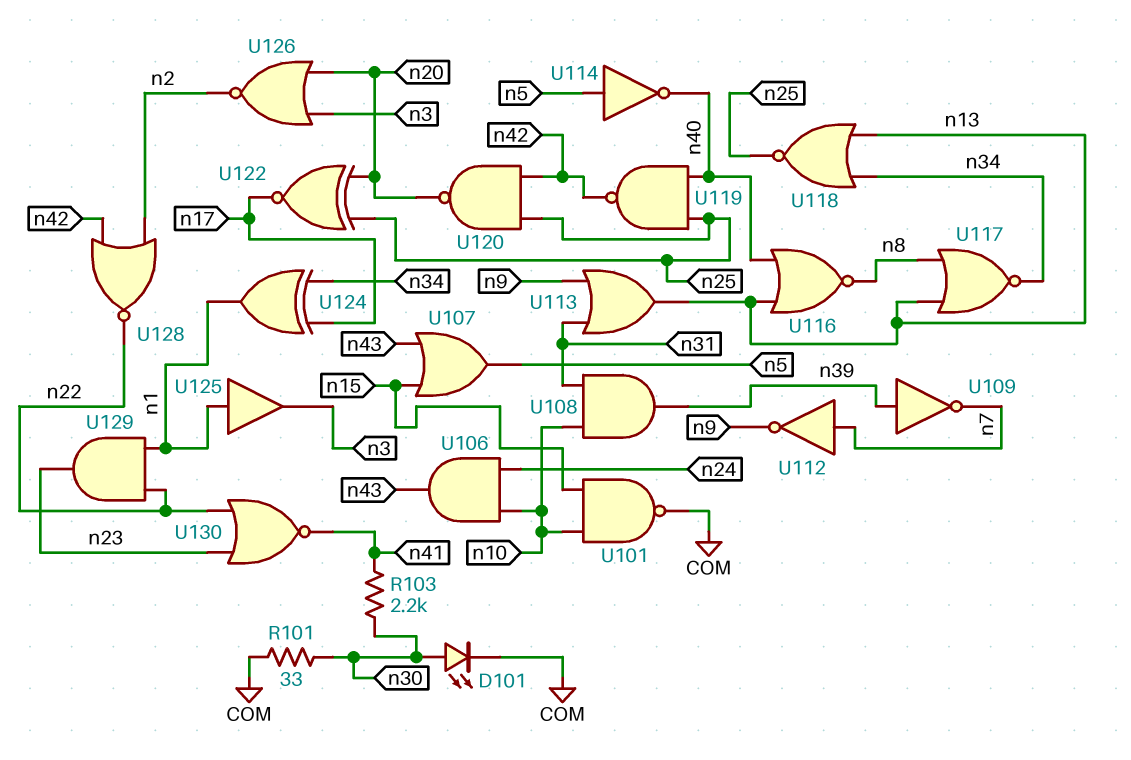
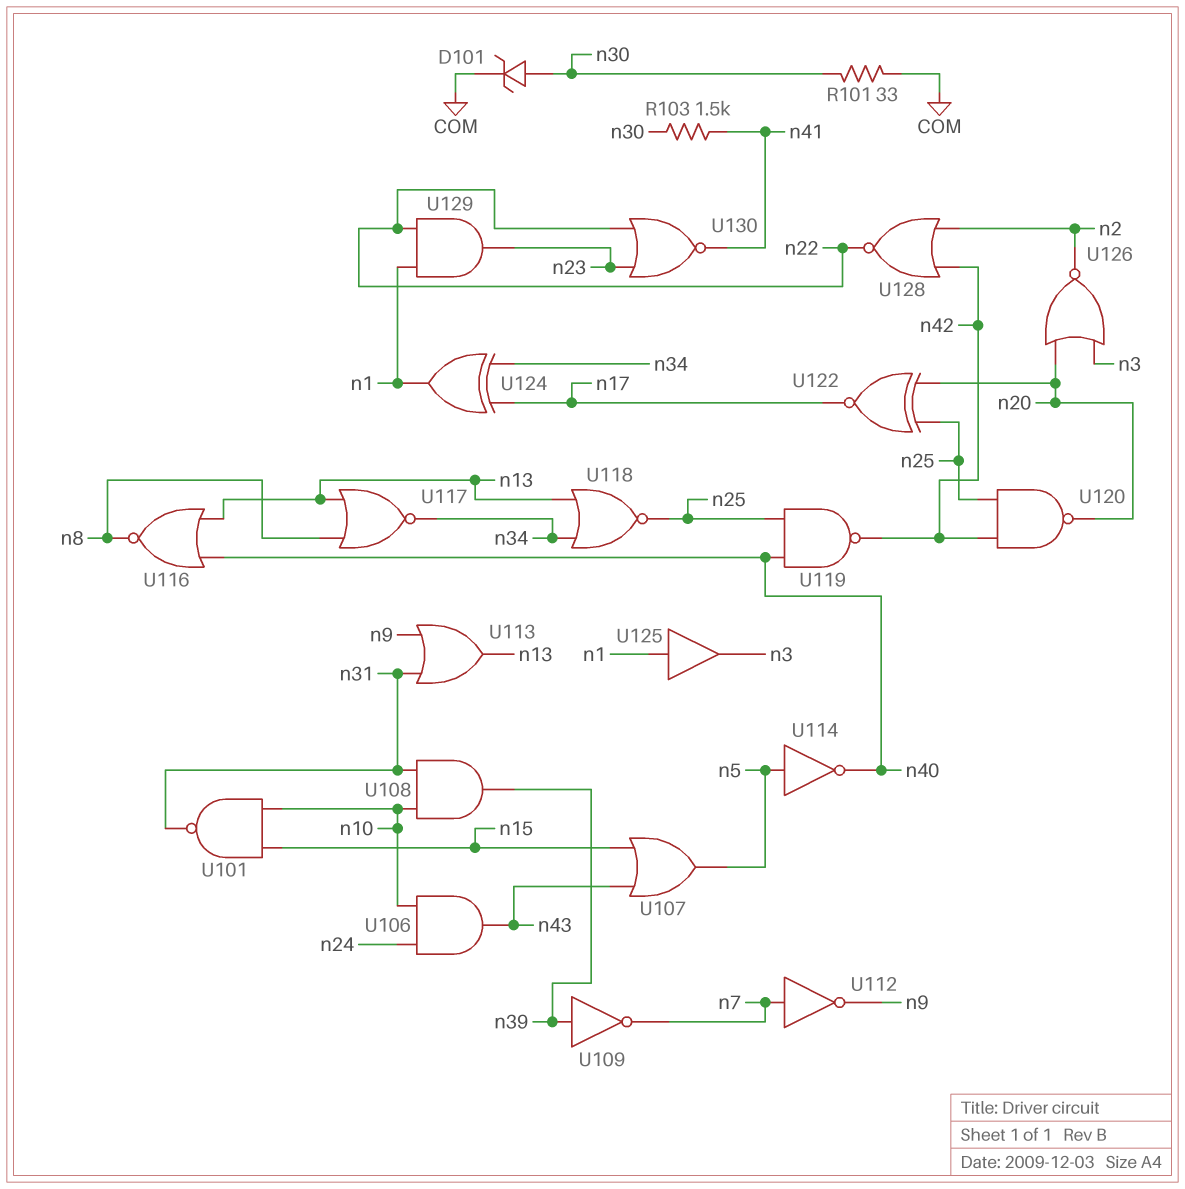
D101: LED (A n30, K COM) -> zener (A n30, K COM)
R103: 2.2k (n30, n41) -> 1.5k (n30, n41)
U101: NAND (in n10, in n15, out COM) -> NAND (in n10, in n15, out n31)

